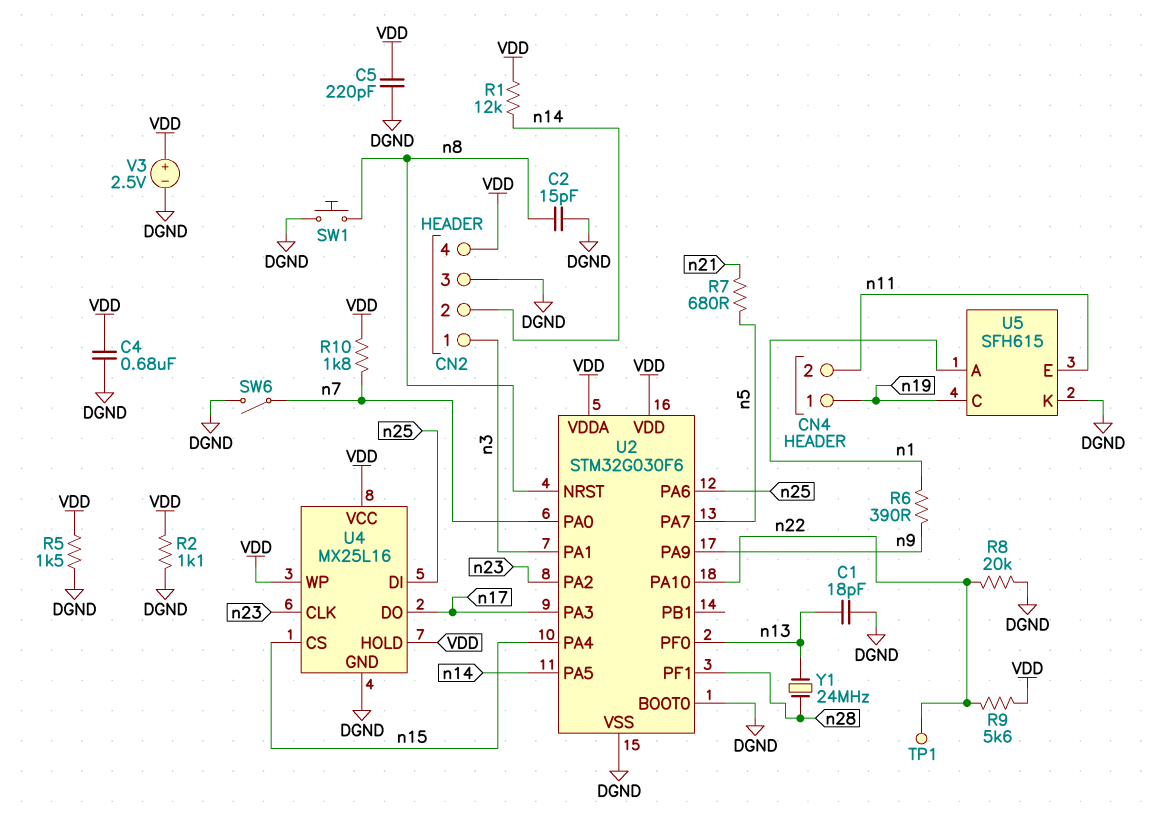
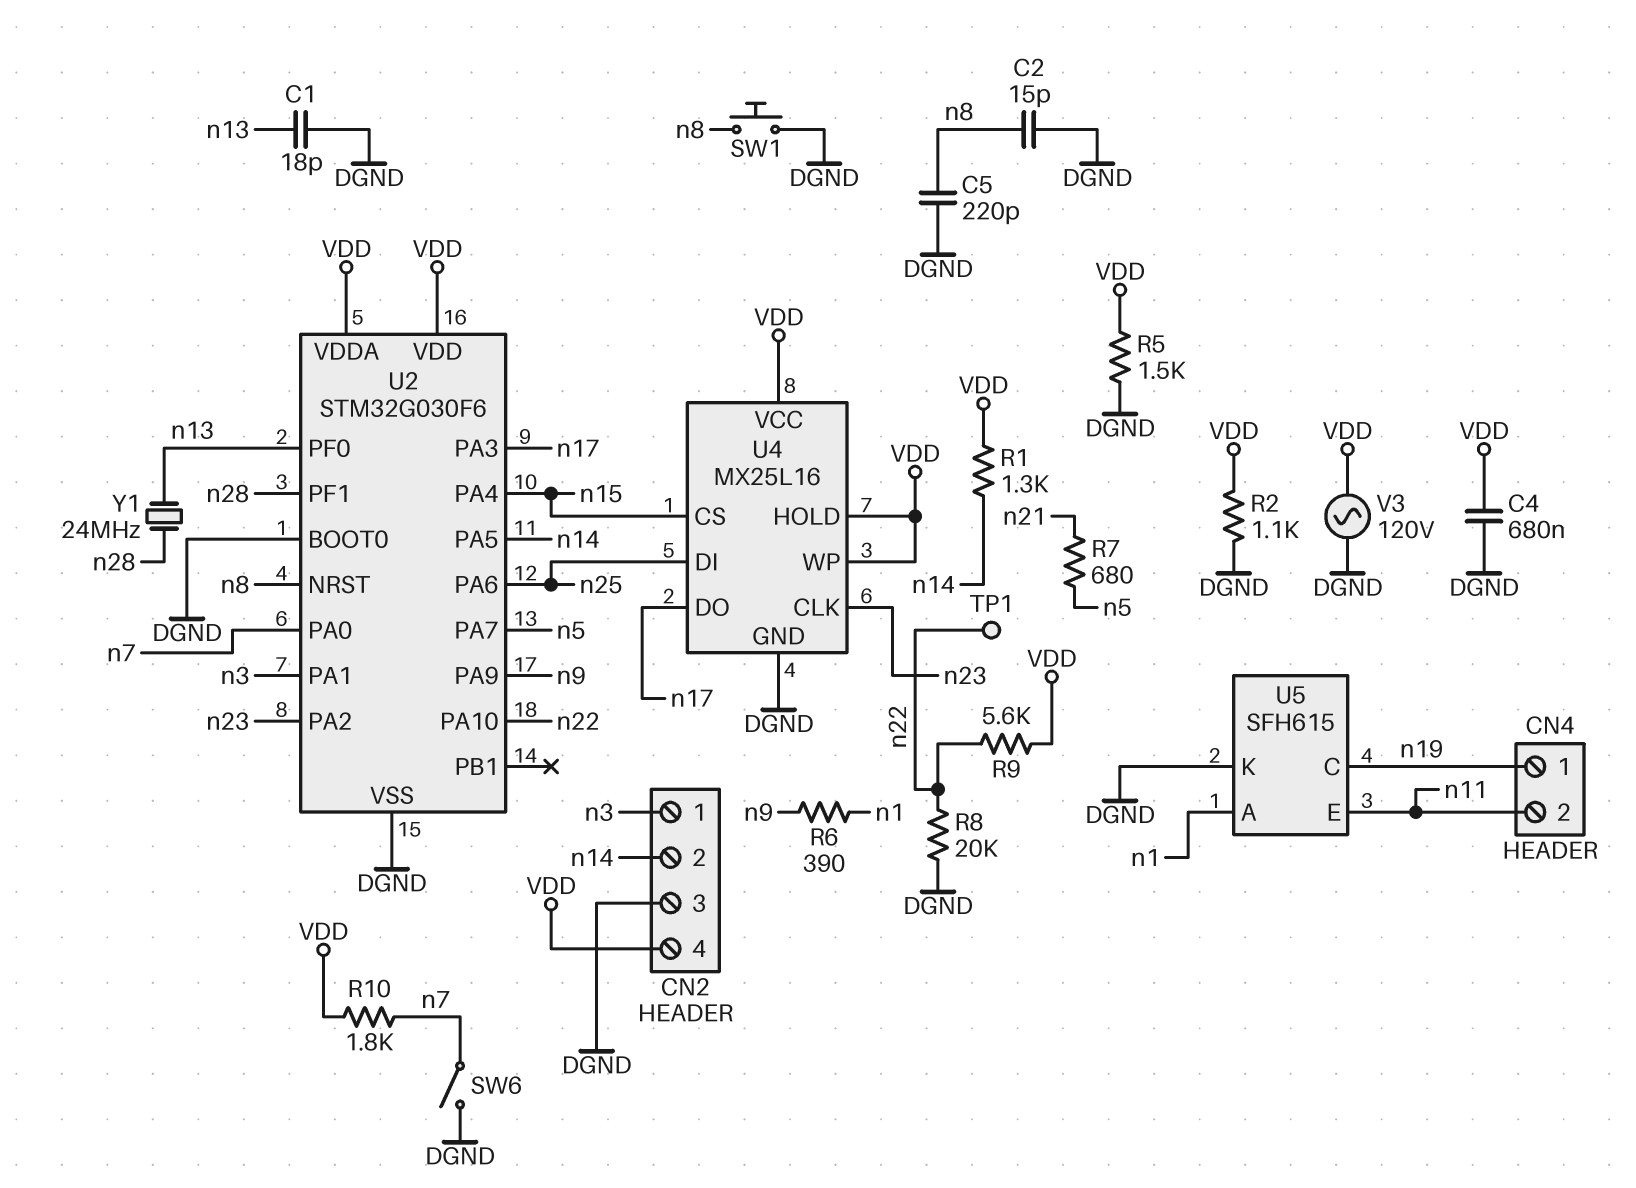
C5: 220pF (DGND, VDD) -> 220pF (DGND, n8)
R1: 12k (VDD, n14) -> 1.3k (VDD, n14)
V3: 2.5V (plus VDD, minus DGND) -> AC 120V (DGND, VDD)

